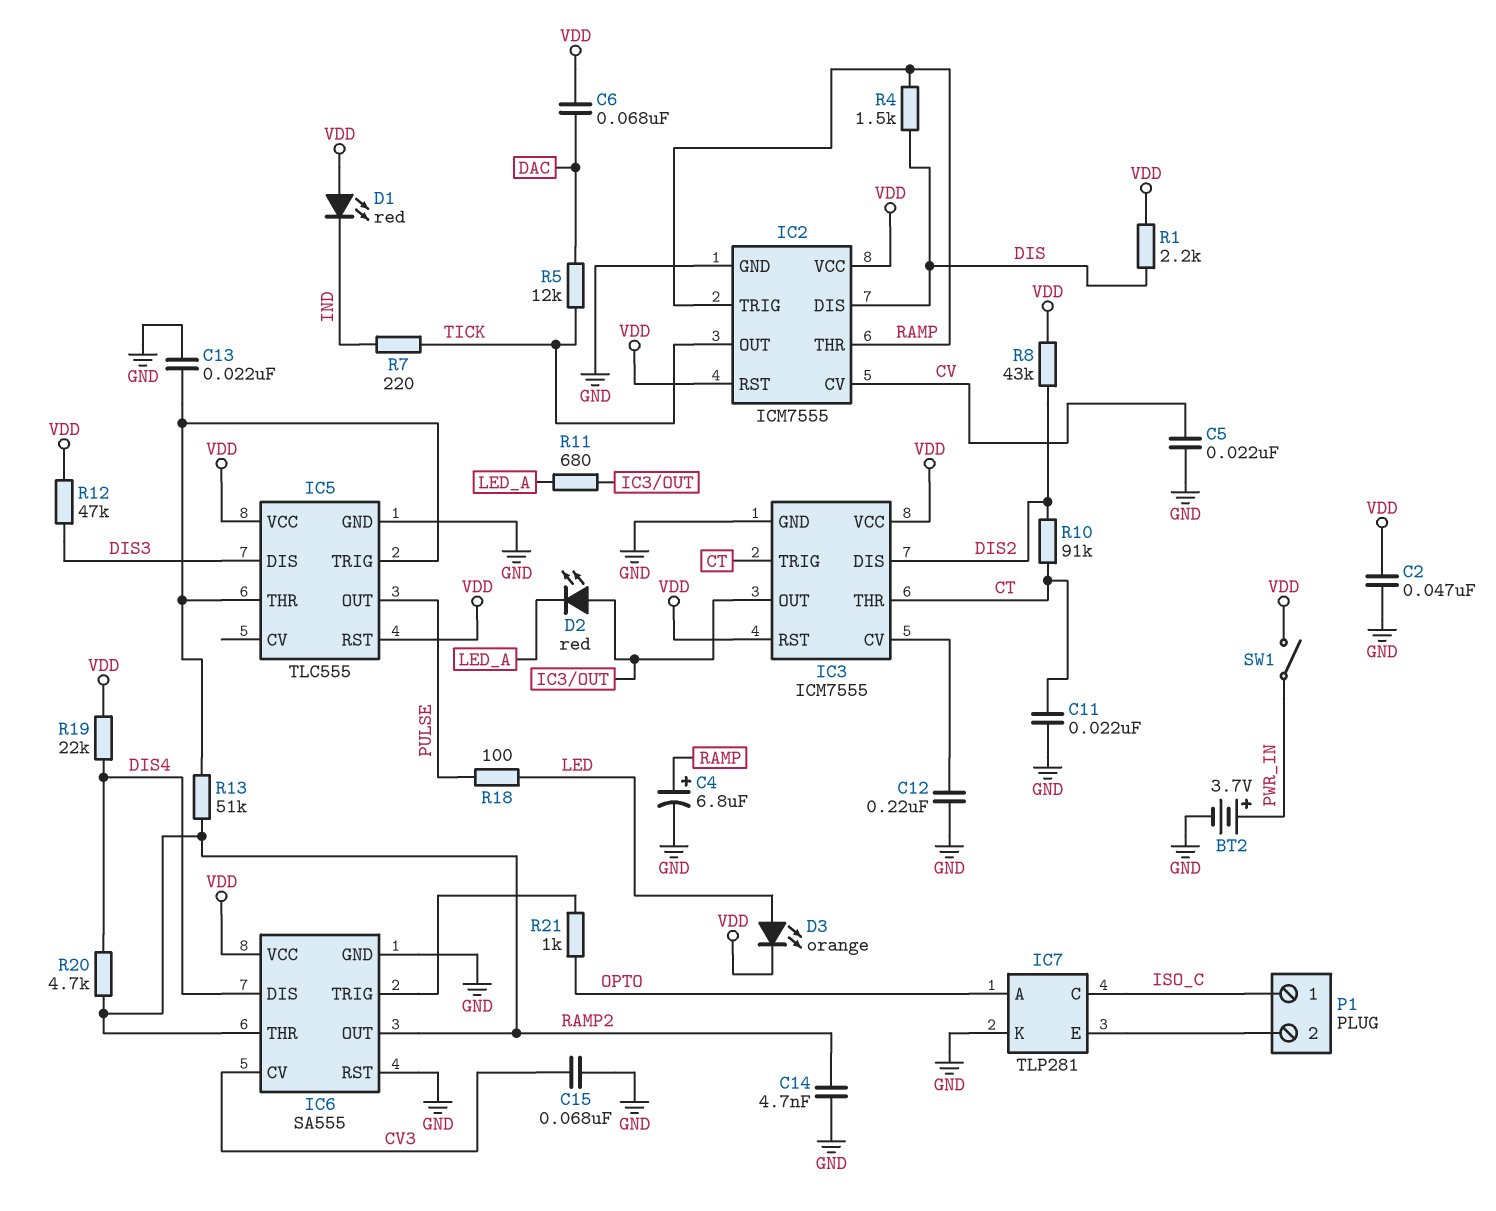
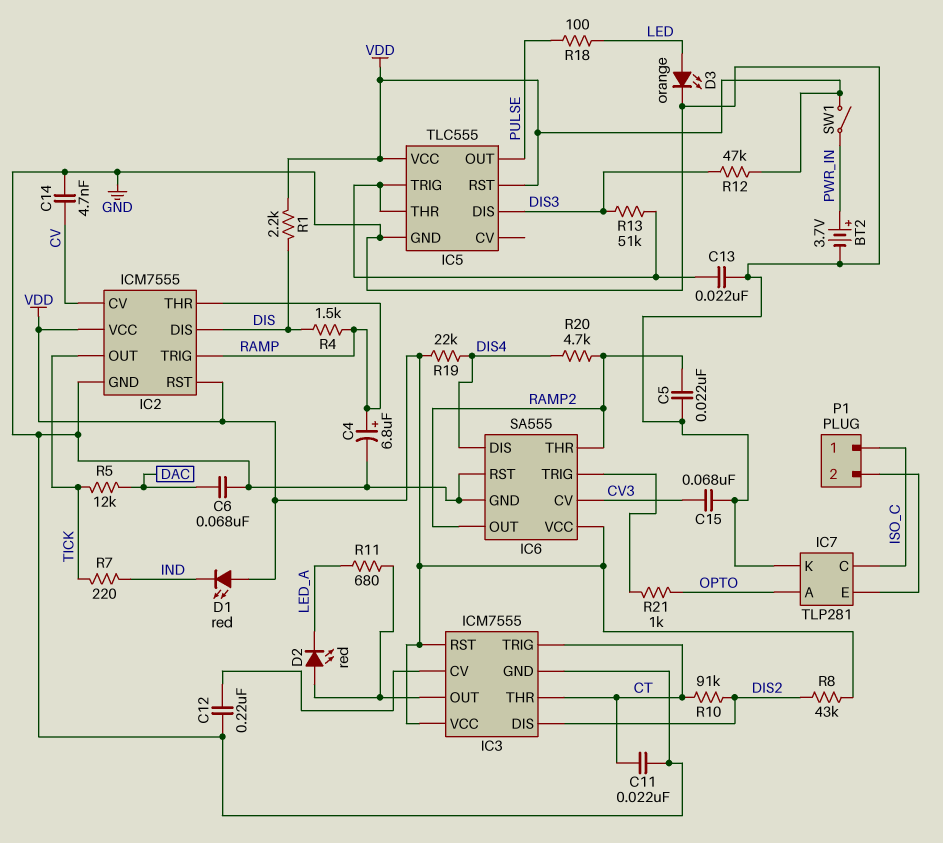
C2: 47nF (GND, VDD) -> none
C5: 22nF (CV, GND) -> 22nF (GND, RAMP2)
C6: 68nF (DAC, VDD) -> 68nF (DAC, GND)
C14: 4.7nF (GND, RAMP2) -> 4.7nF (CV, GND)
D3: LED orange (A LED, K VDD) -> LED orange (A LED, K GND)
R13: 51k (IC5/THR, RAMP2) -> 51k (DIS3, IC5/THR)

